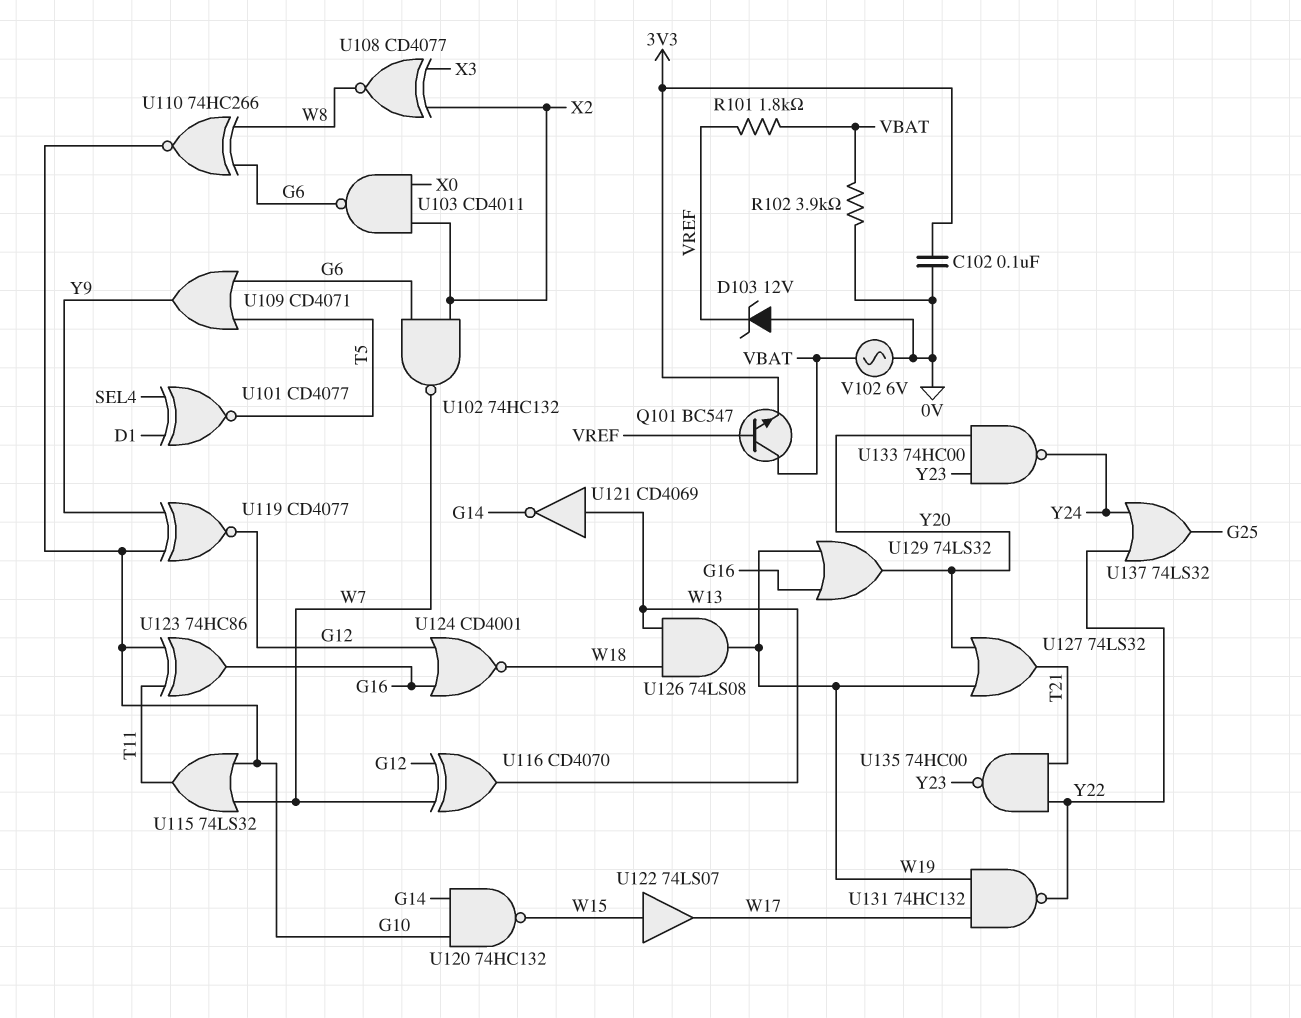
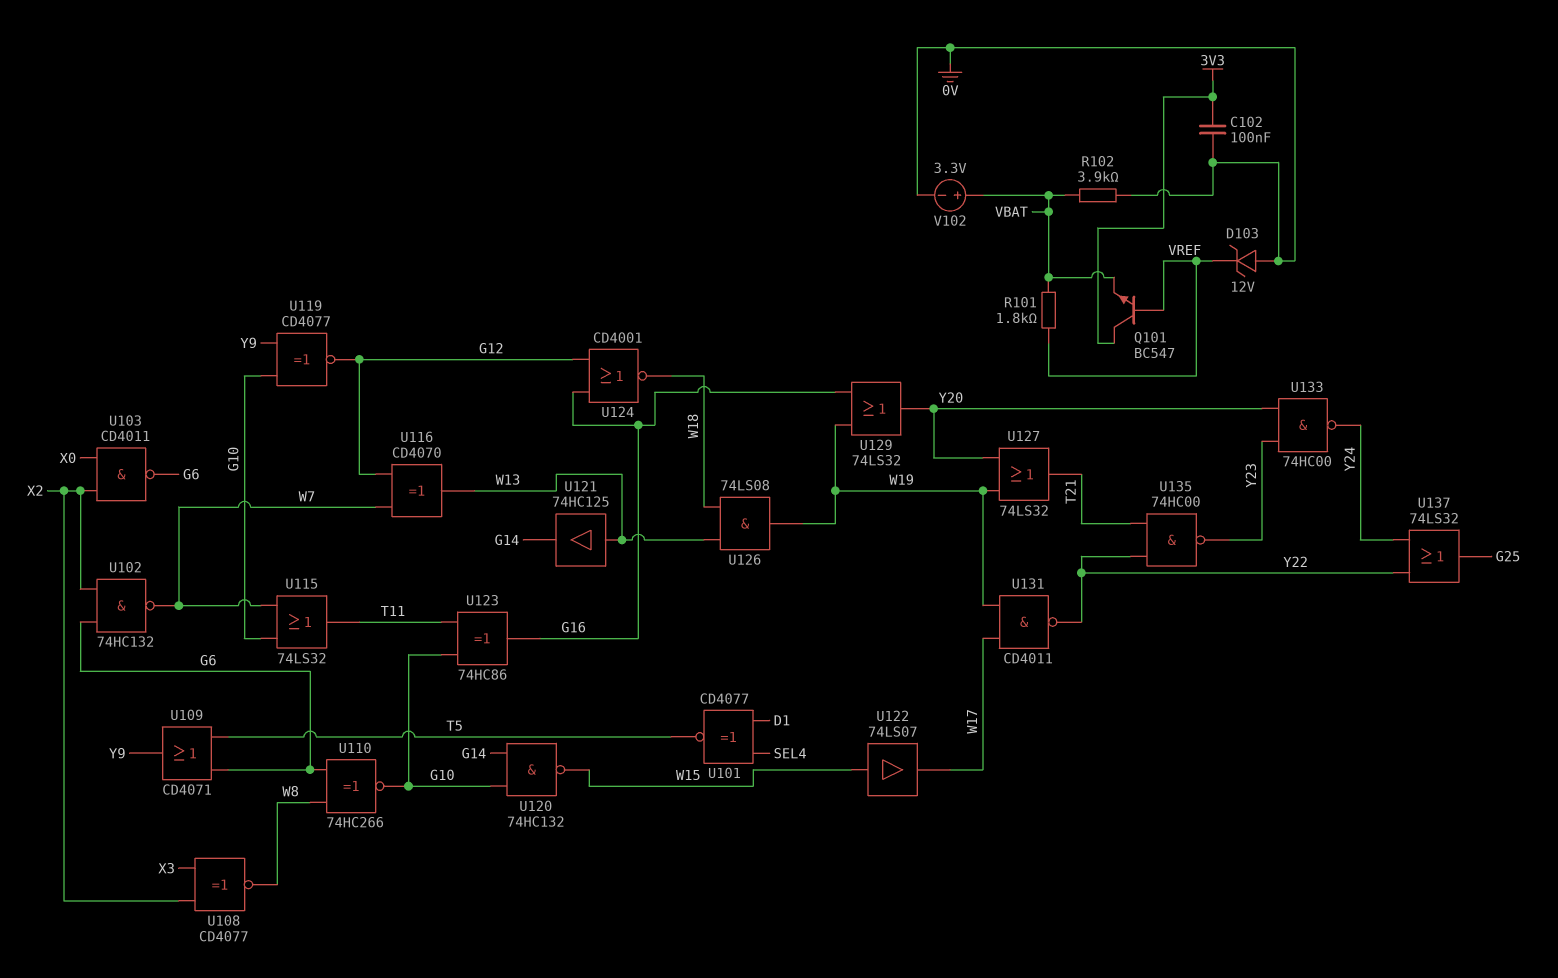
Q101: NPN BC547 (B VREF, C VBAT, E 3V3) -> NPN BC547 (B VREF, C 3V3, E VBAT)
U121: NOT CD4069 (in W13, out G14) -> buffer 74HC125 (in W13, out G14)
U131: NAND 74HC132 (in W17, in W19, out Y22) -> NAND CD4011 (in W17, in W19, out Y22)
V102: AC 6V (0V, VBAT) -> 3.3V (plus VBAT, minus 0V)

